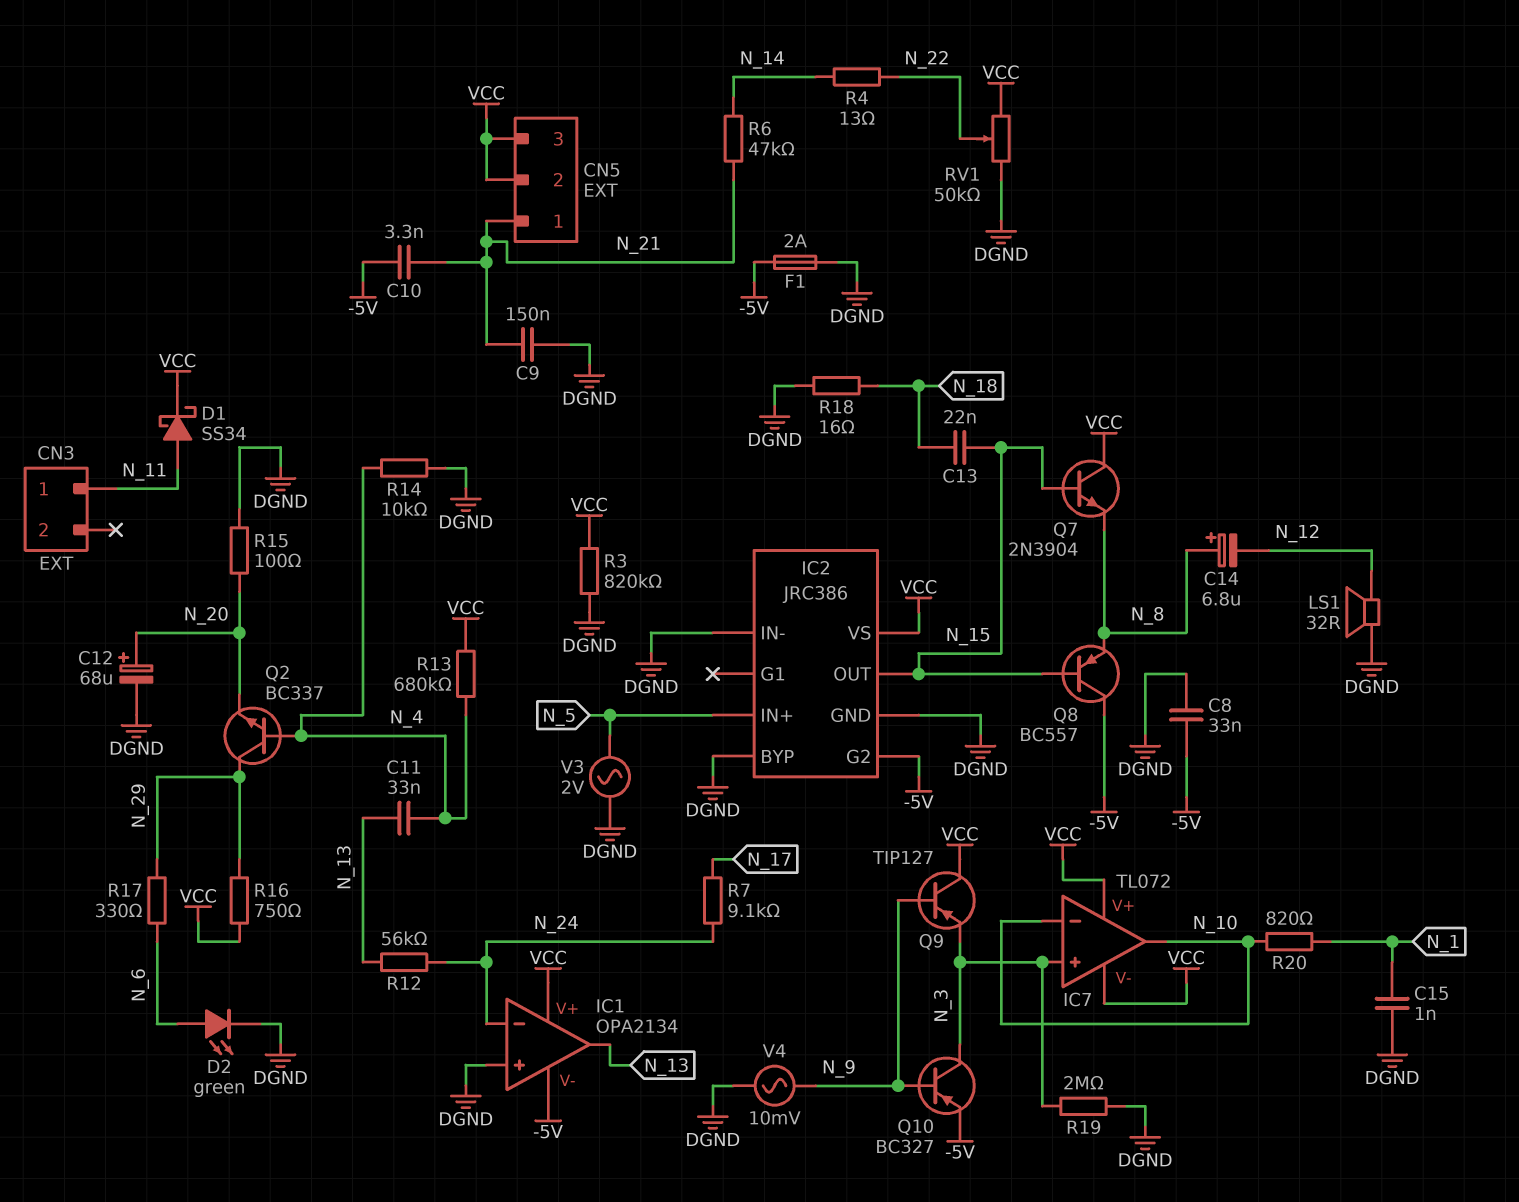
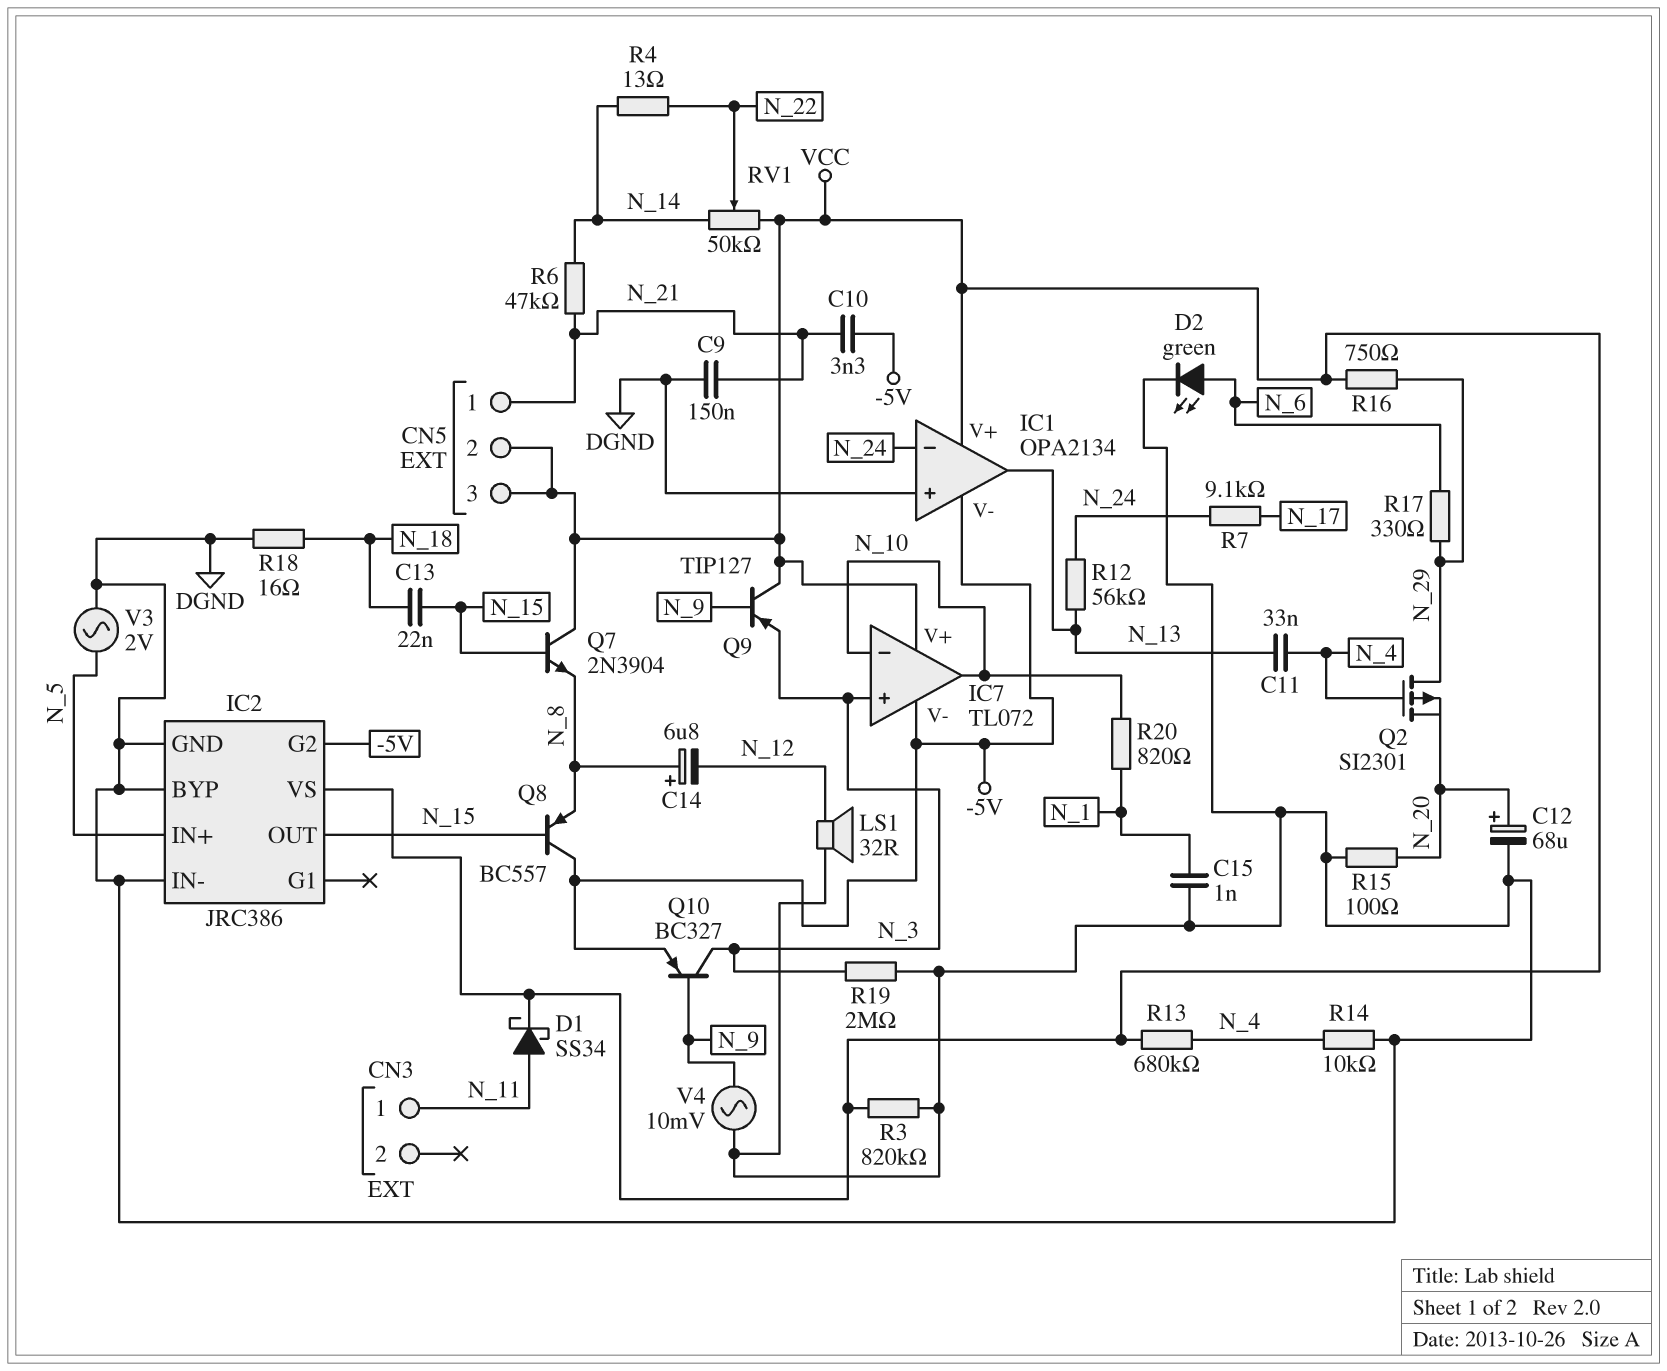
C8: 33nF (-5V, DGND) -> none
F1: 2A (-5V, DGND) -> none
IC7 pin V-: VCC -> -5V
Q2: NPN BC337 (B N_4, C N_29, E N_20) -> PMOS SI2301 (G N_4, D N_29, S N_20)
RV1: 50k (DGND, VCC, wiper N_22) -> 50k (N_14, VCC, wiper N_22)

